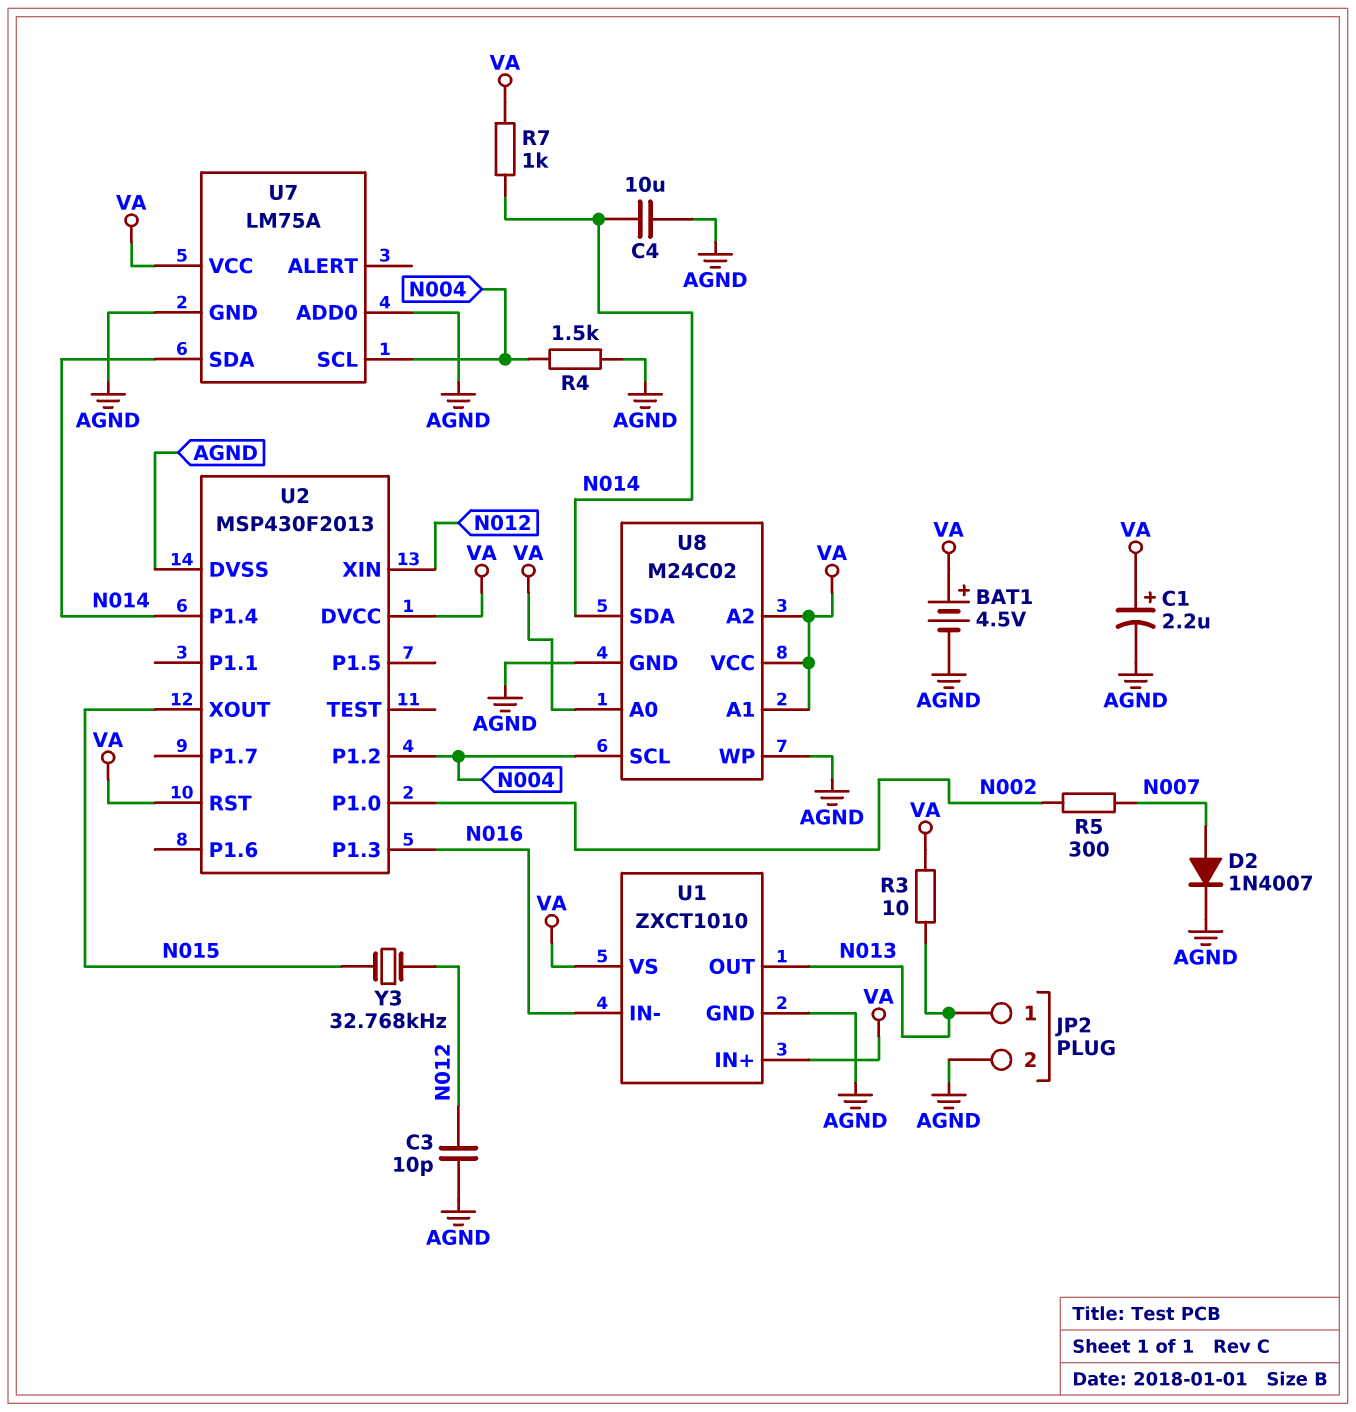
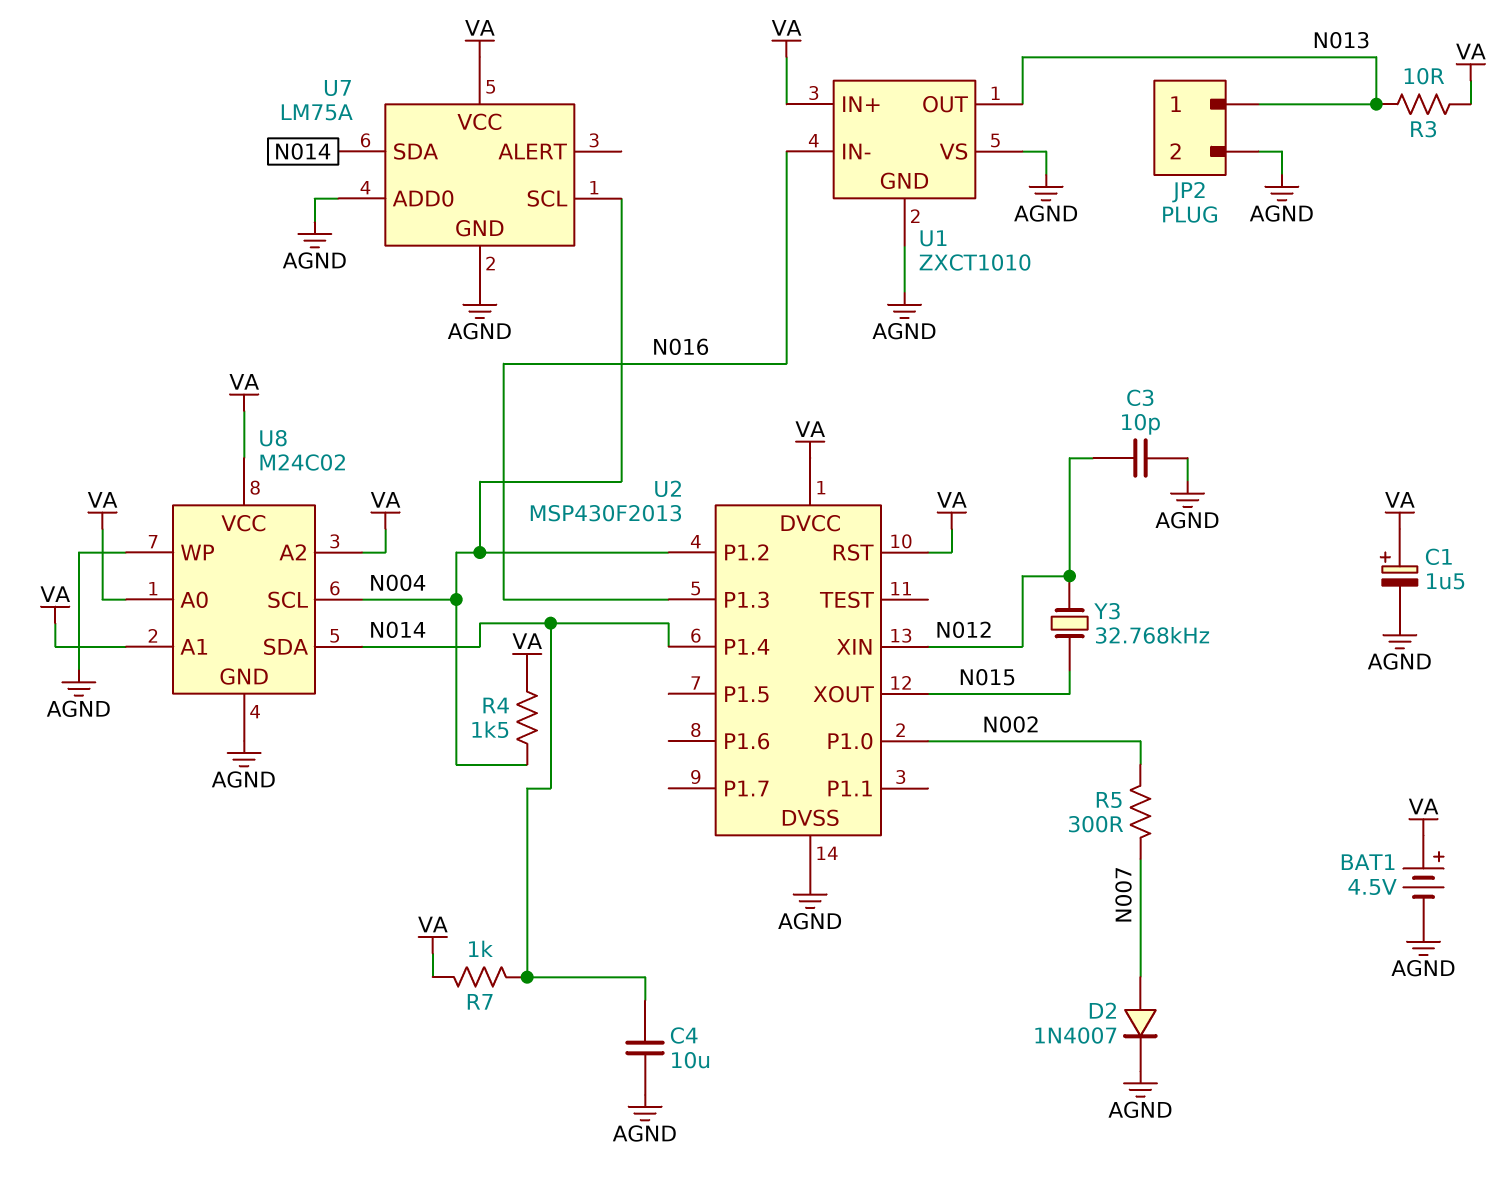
C1: 2.2uF (plus VA, minus AGND) -> 1.5uF (plus VA, minus AGND)
R4: 1.5k (AGND, N004) -> 1.5k (N004, VA)
U1 pin VS: VA -> AGND

